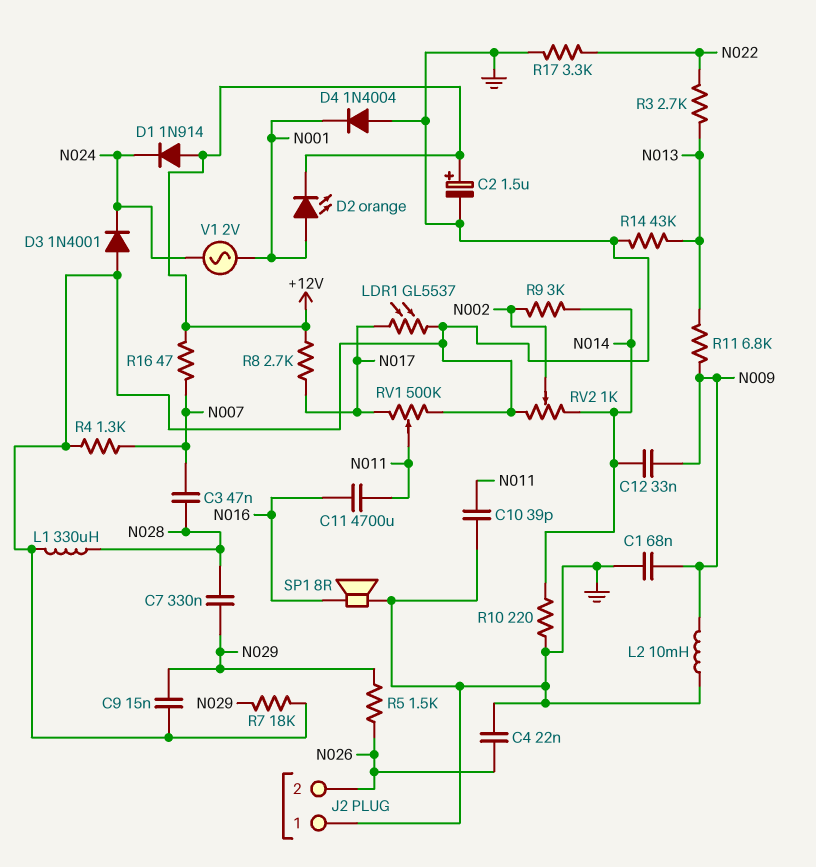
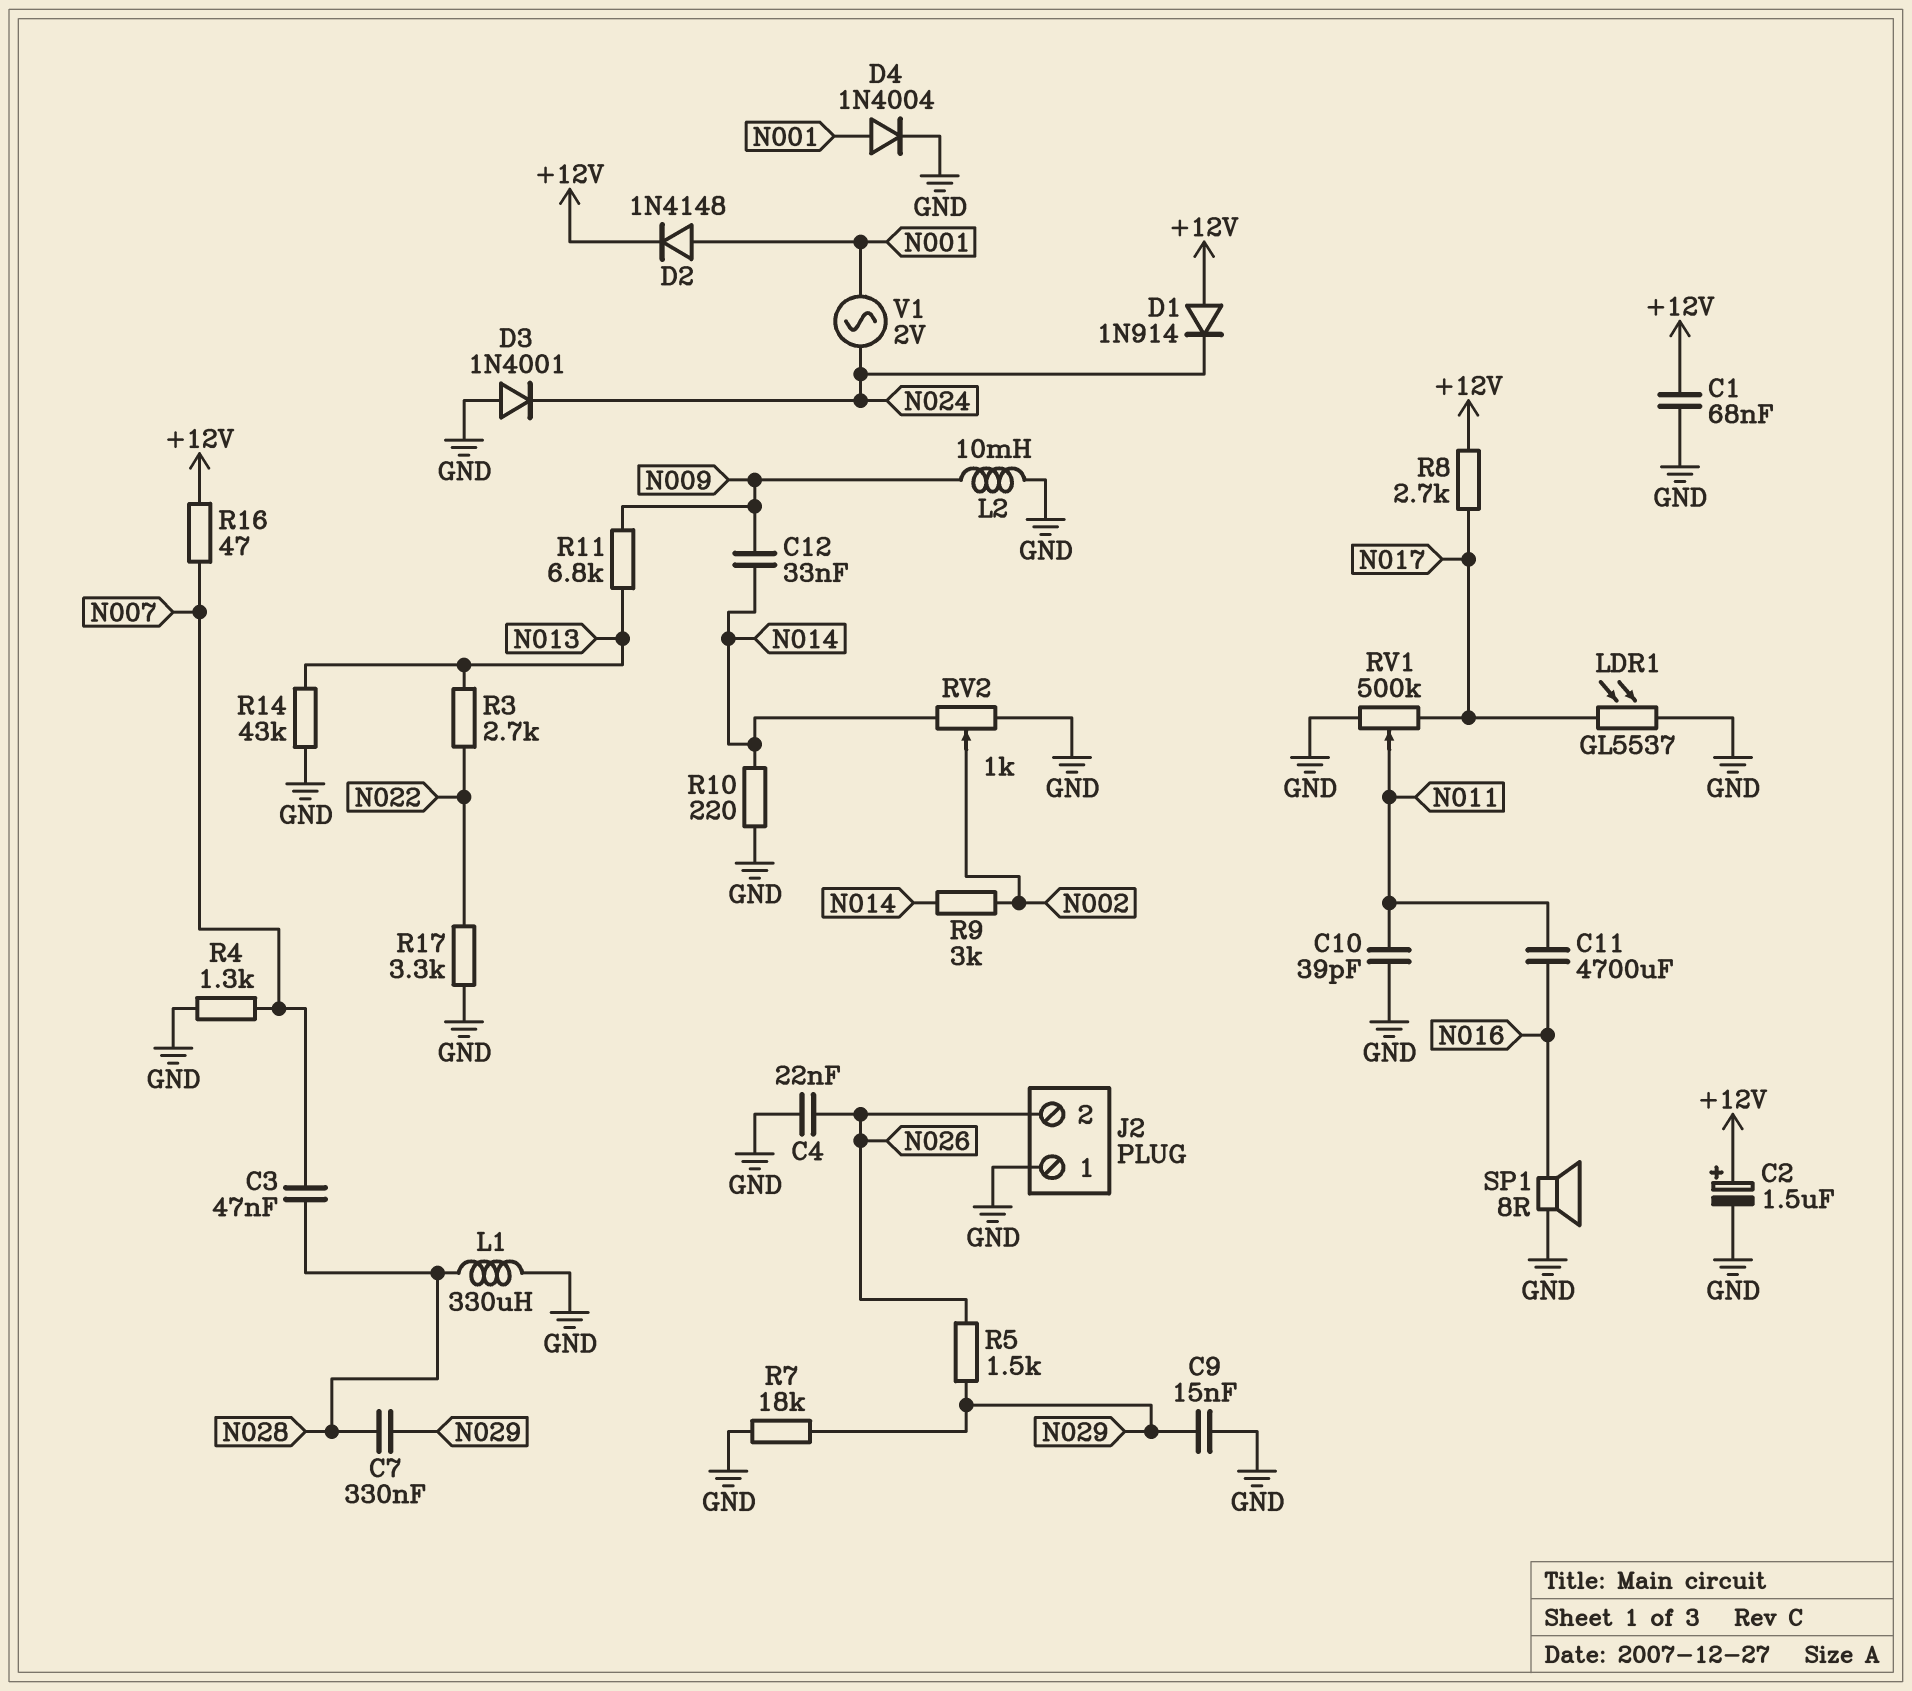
C1: 68nF (GND, N009) -> 68nF (+12V, GND)
D2: LED orange (A N001, K +12V) -> diode 1N4148 (A N001, K +12V)
D4: diode 1N4004 (A GND, K N001) -> diode 1N4004 (A N001, K GND)

